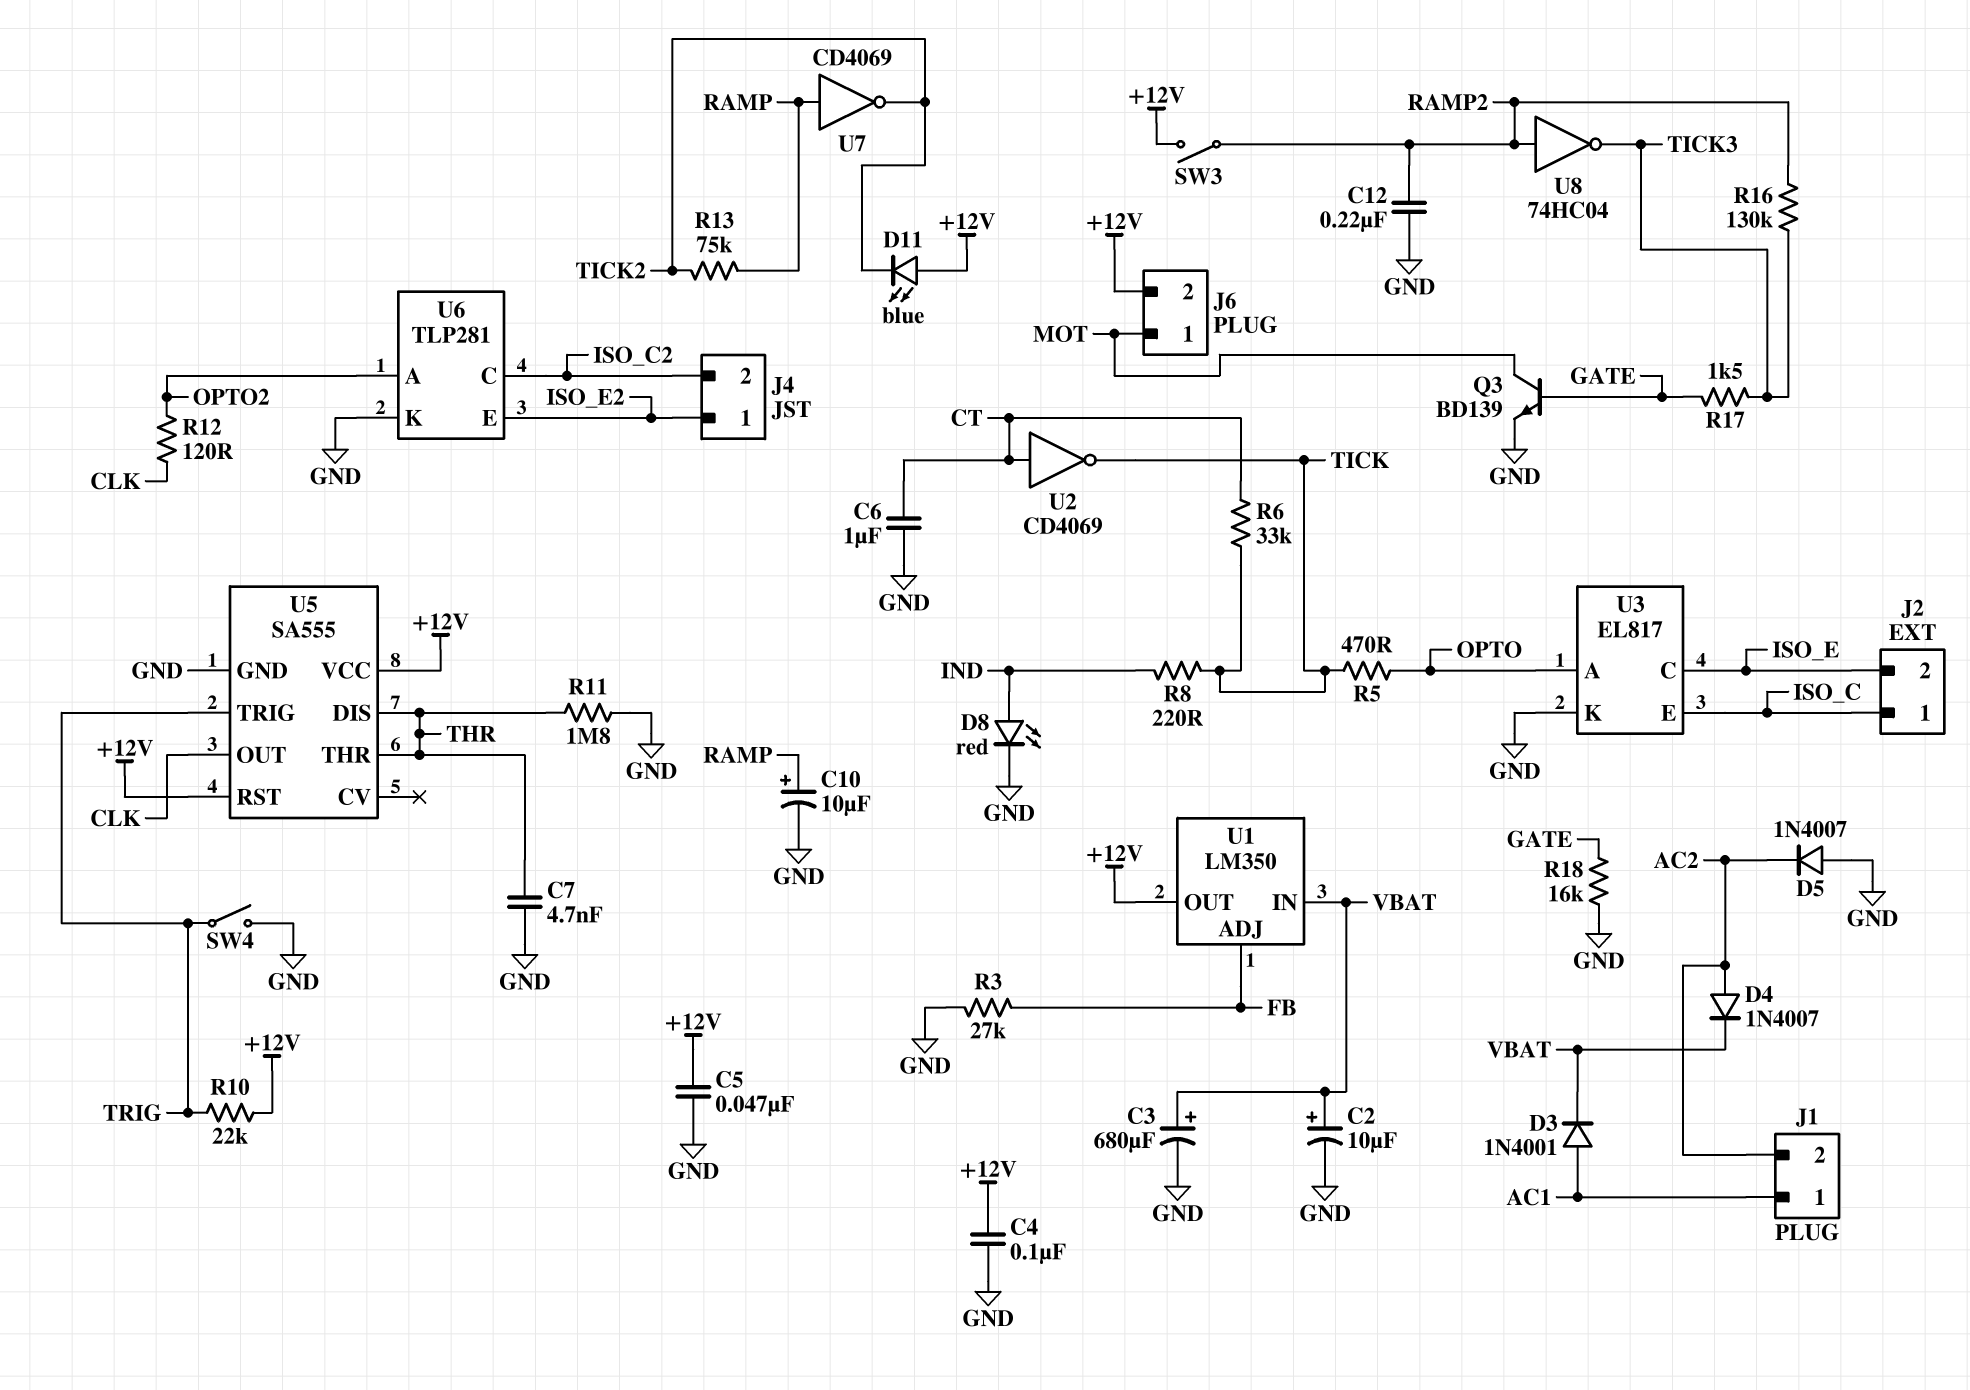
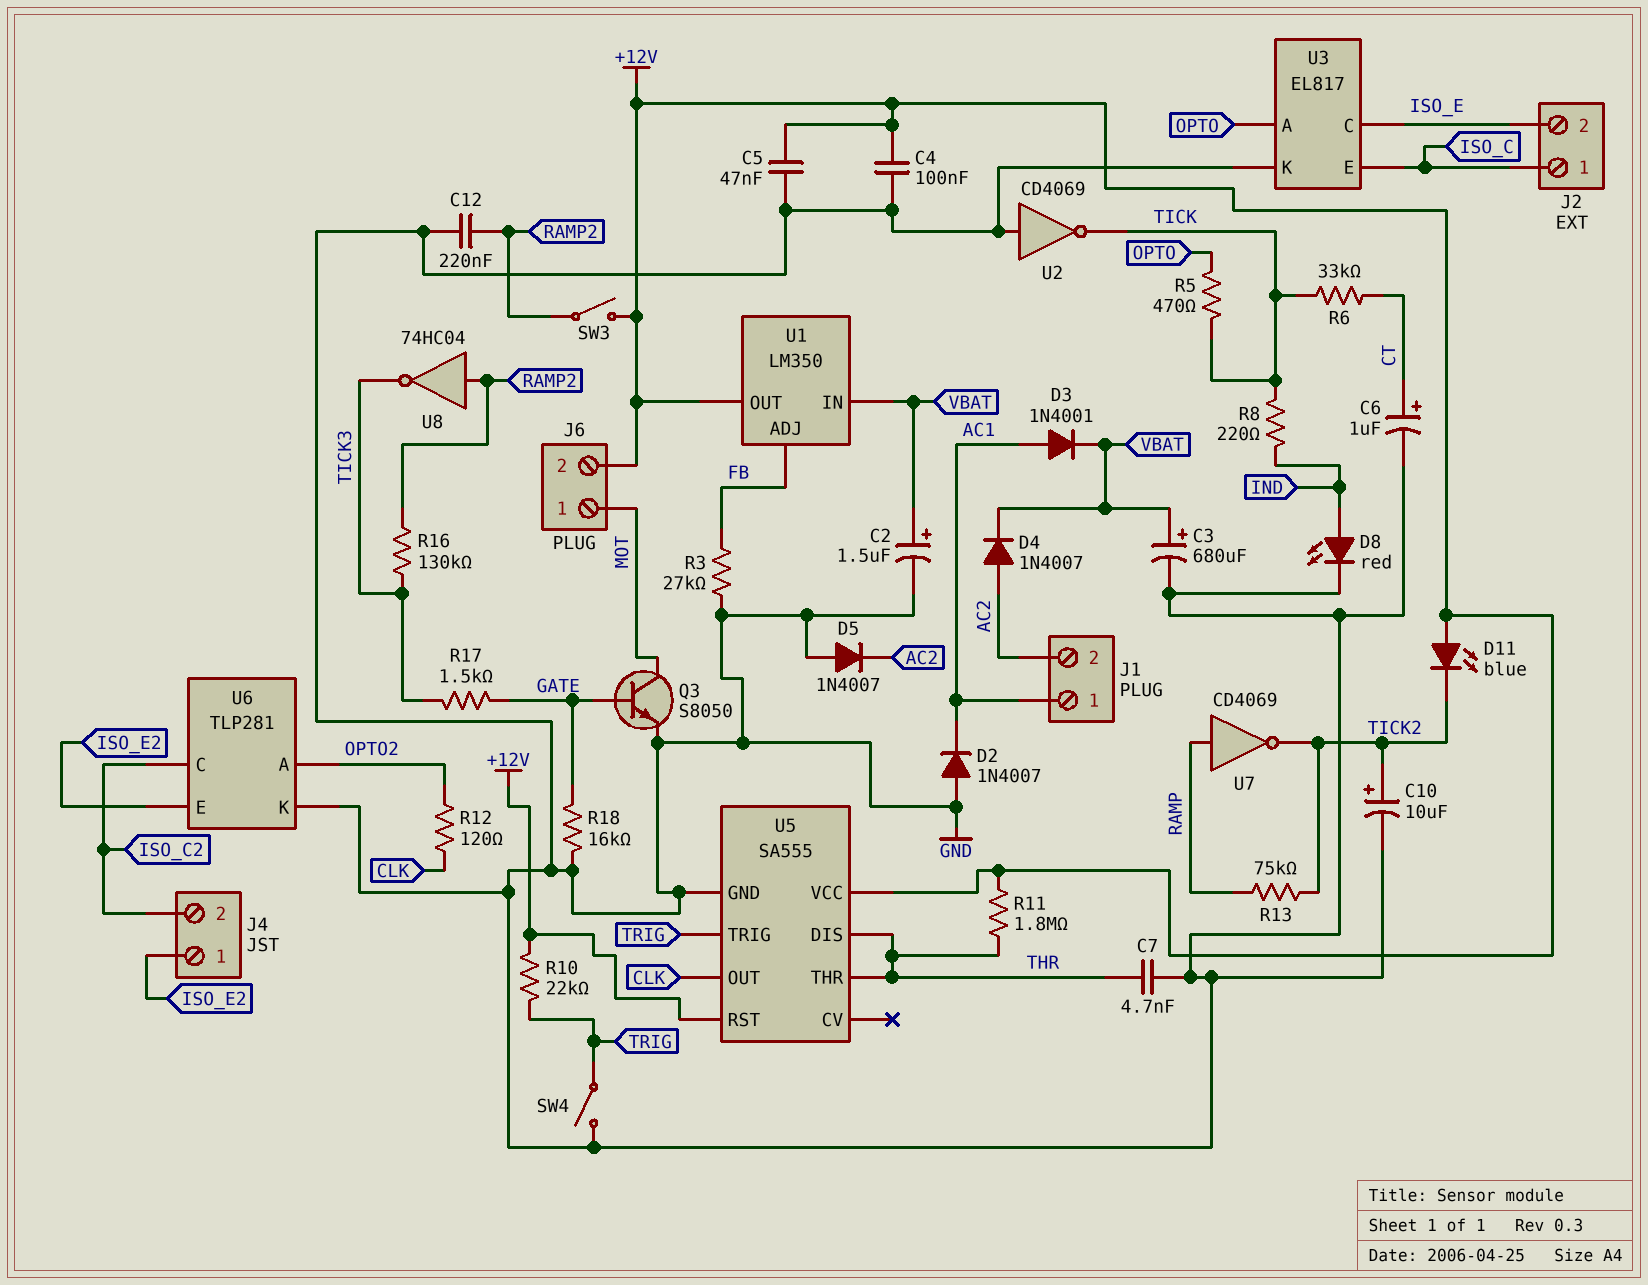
C2: 10uF (plus VBAT, minus GND) -> 1.5uF (plus VBAT, minus GND)
C6: 1uF (CT, GND) -> 1uF (plus CT, minus GND)
C10: 10uF (plus RAMP, minus GND) -> 10uF (plus TICK2, minus GND)
D2: none -> diode 1N4007 (A GND, K AC1)
Q3: NPN BD139 (B GATE, C MOT, E GND) -> NPN S8050 (B GATE, C MOT, E GND)
R11: 1.8M (GND, THR) -> 1.8M (+12V, THR)
U2: NOT CD4069 (in CT, out TICK) -> NOT CD4069 (in GND, out TICK)

